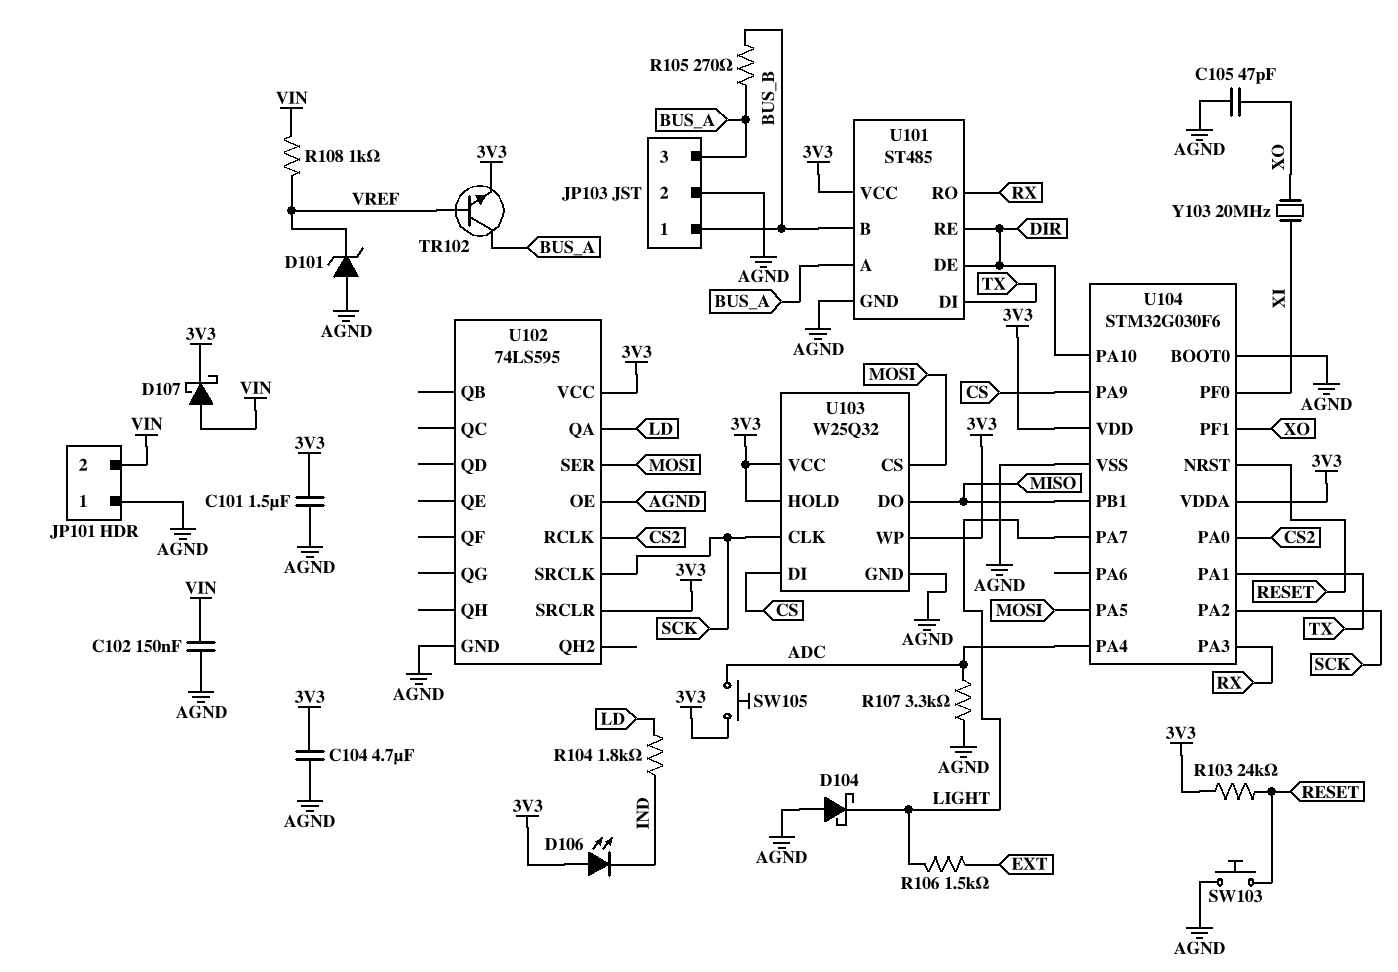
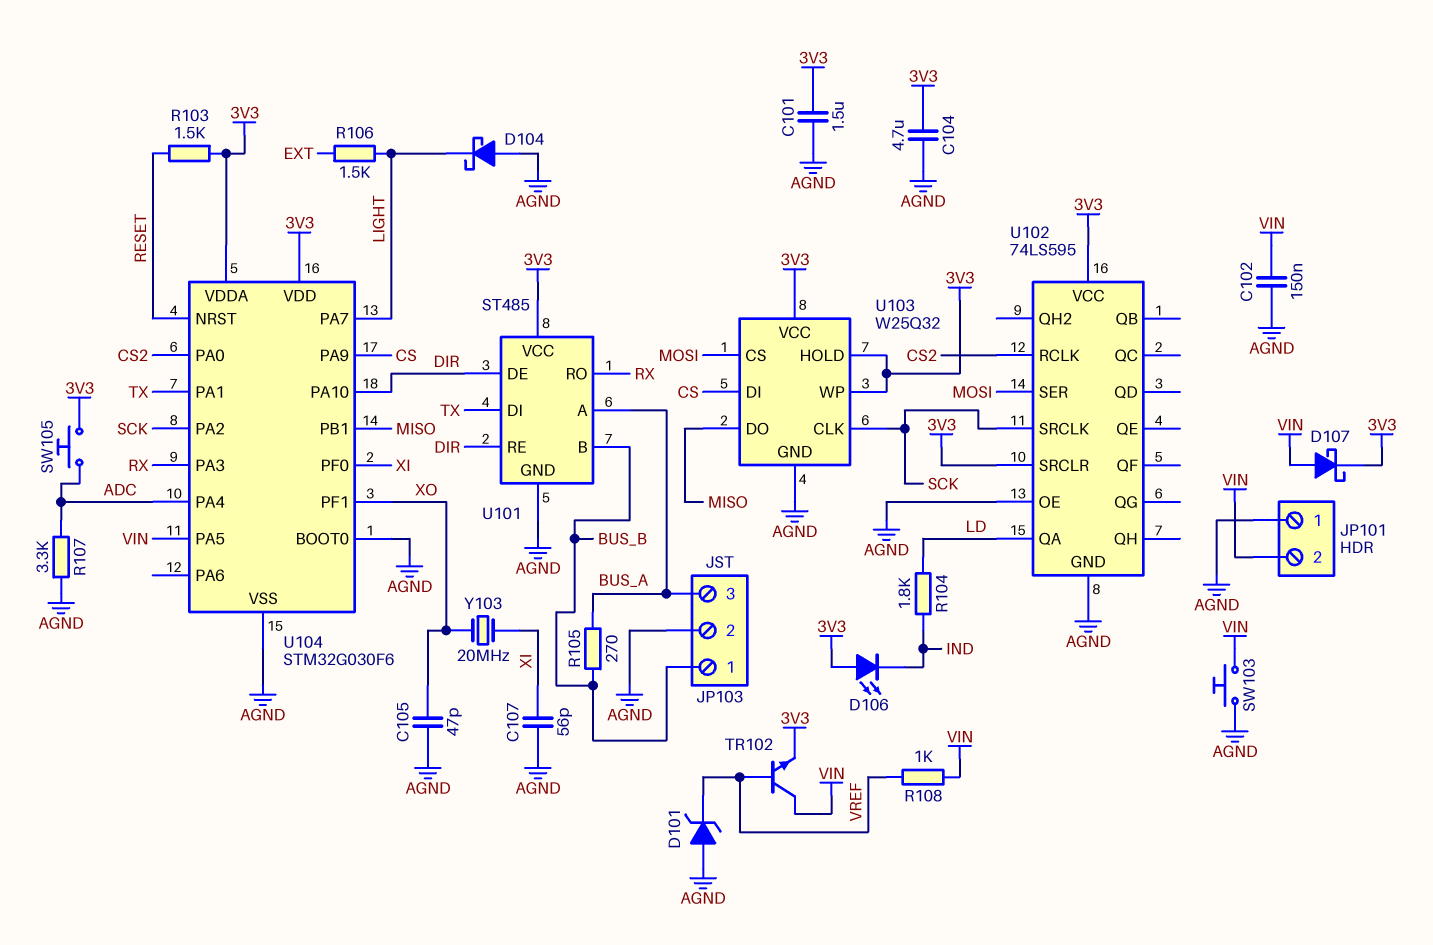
C107: none -> 56pF (AGND, XI)
R103: 24k (3V3, RESET) -> 1.5k (3V3, RESET)
SW103: button (AGND, RESET) -> button (AGND, VIN)
TR102: NPN (B VREF, C BUS_A, E 3V3) -> NPN (B VREF, C VIN, E 3V3)
U104 pin PA5: MOSI -> VIN

